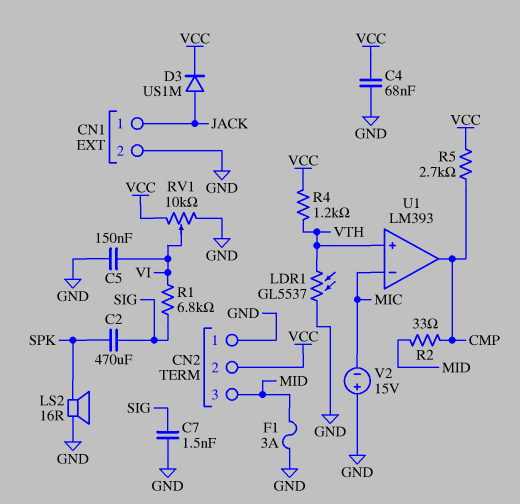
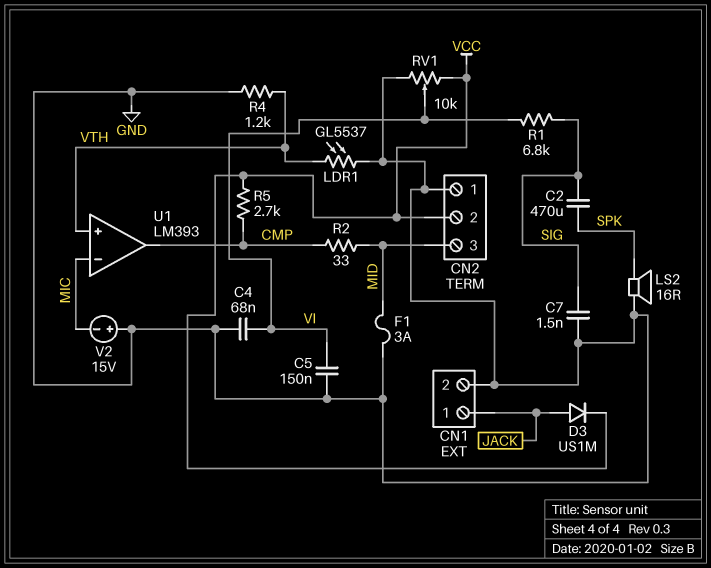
C4: 68nF (GND, VCC) -> 68nF (GND, VI)
R4: 1.2k (VCC, VTH) -> 1.2k (GND, VTH)

